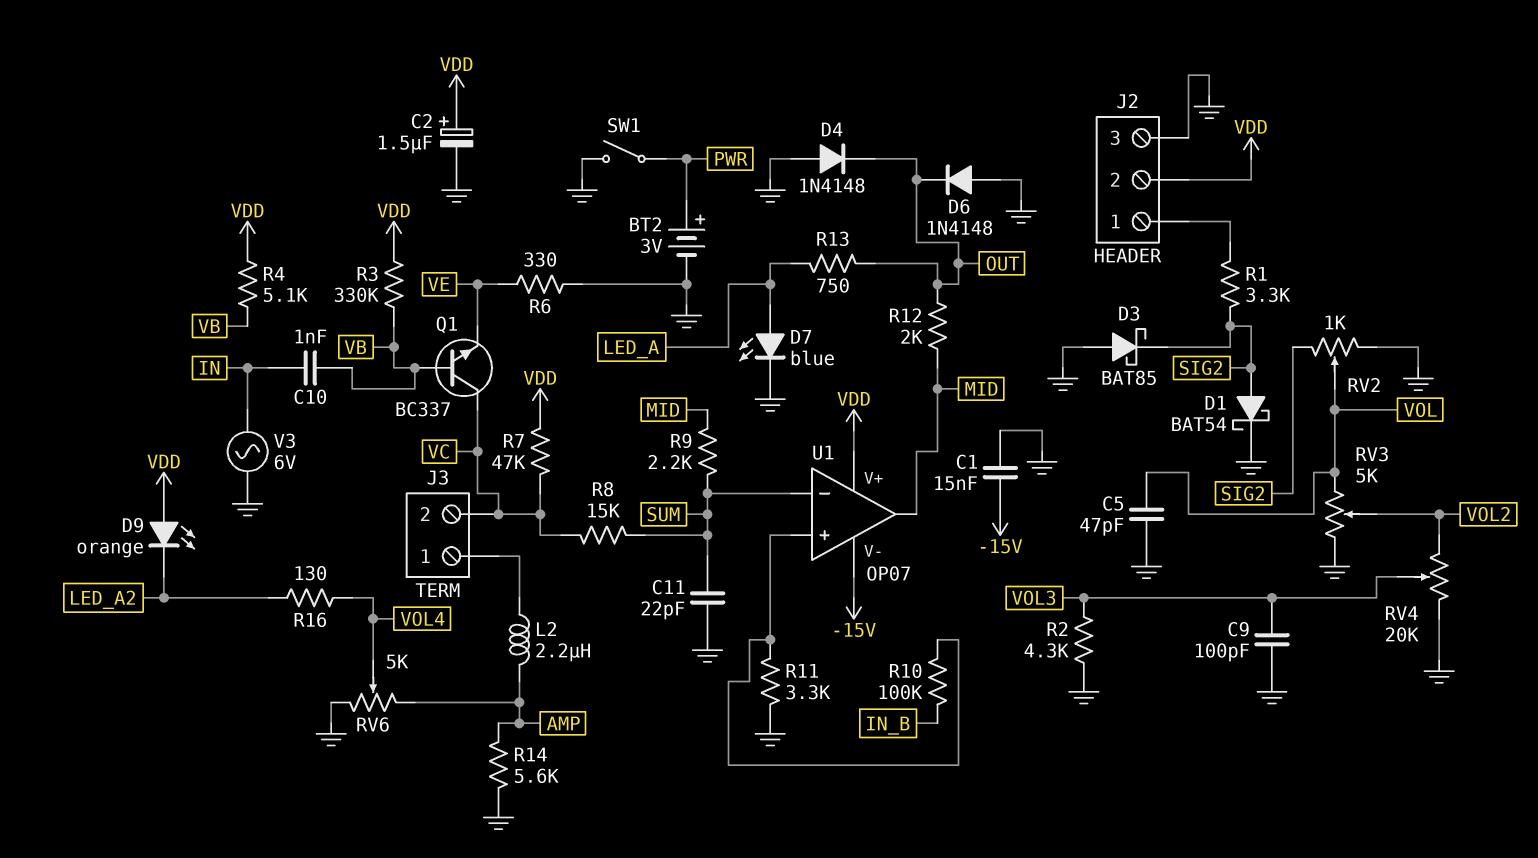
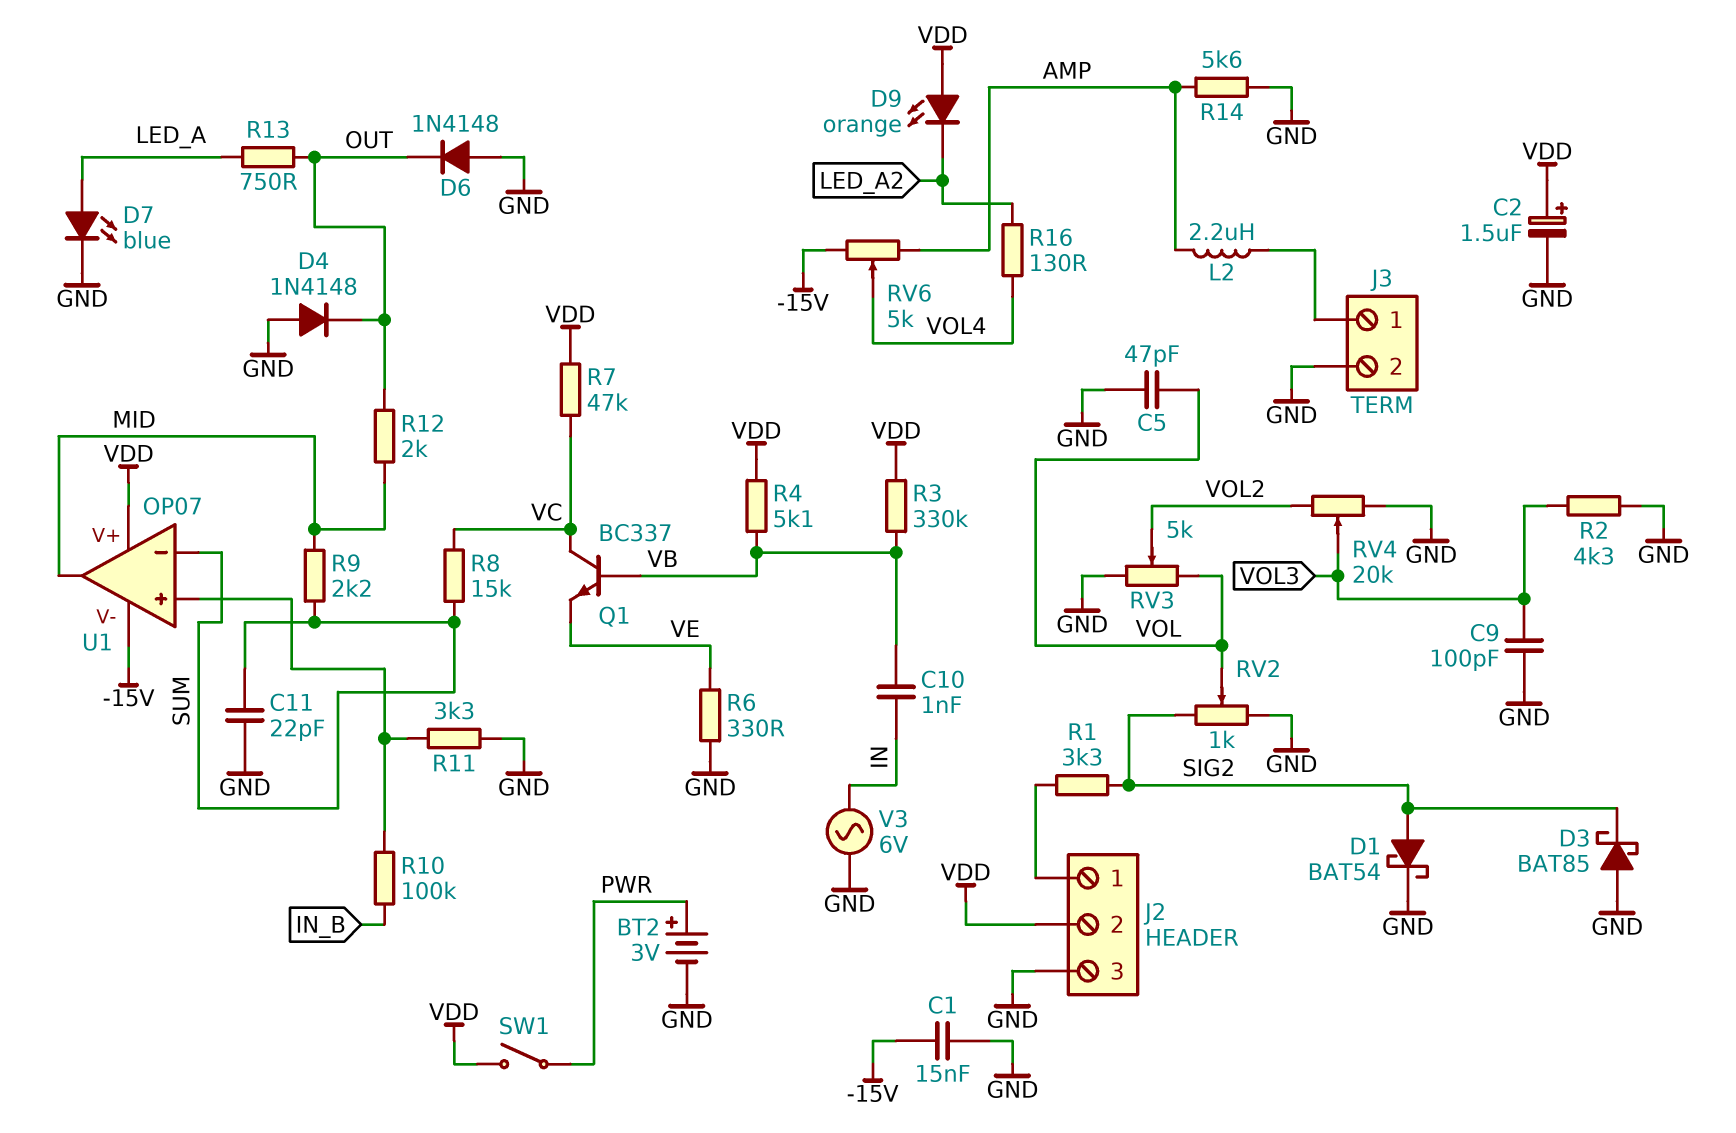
J3 pin 2: VC -> GND
RV6: 5k (AMP, GND, wiper VOL4) -> 5k (-15V, AMP, wiper VOL4)
SW1: switch (GND, PWR) -> switch (PWR, VDD)

